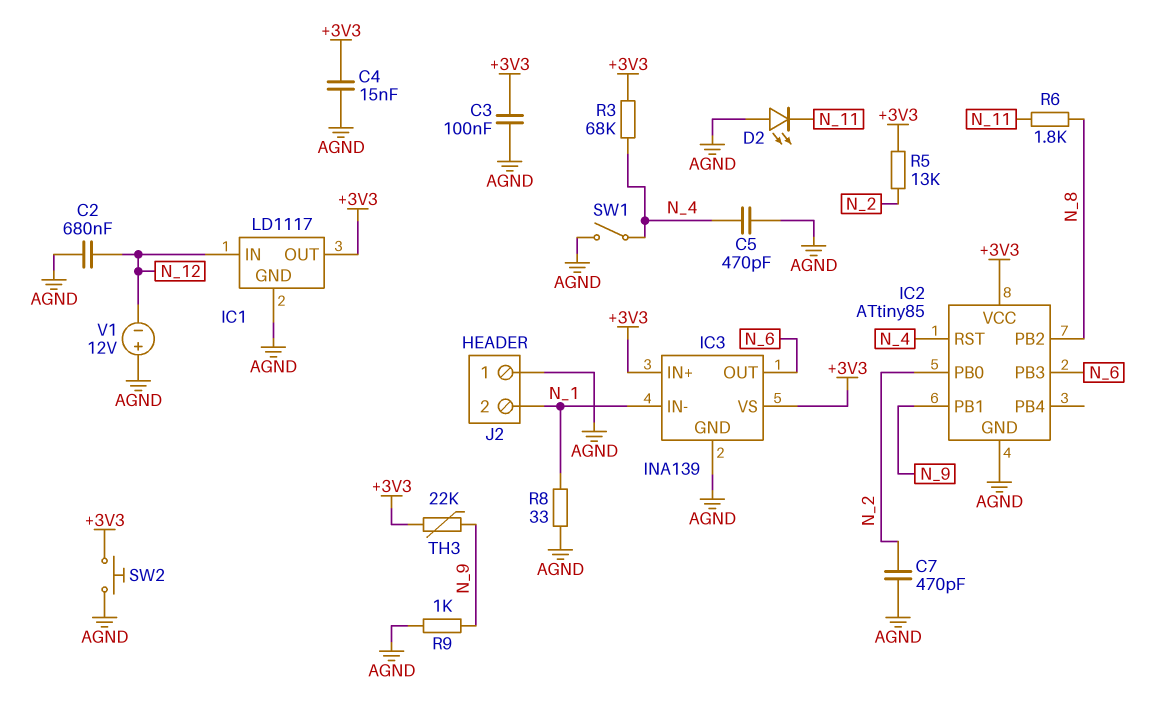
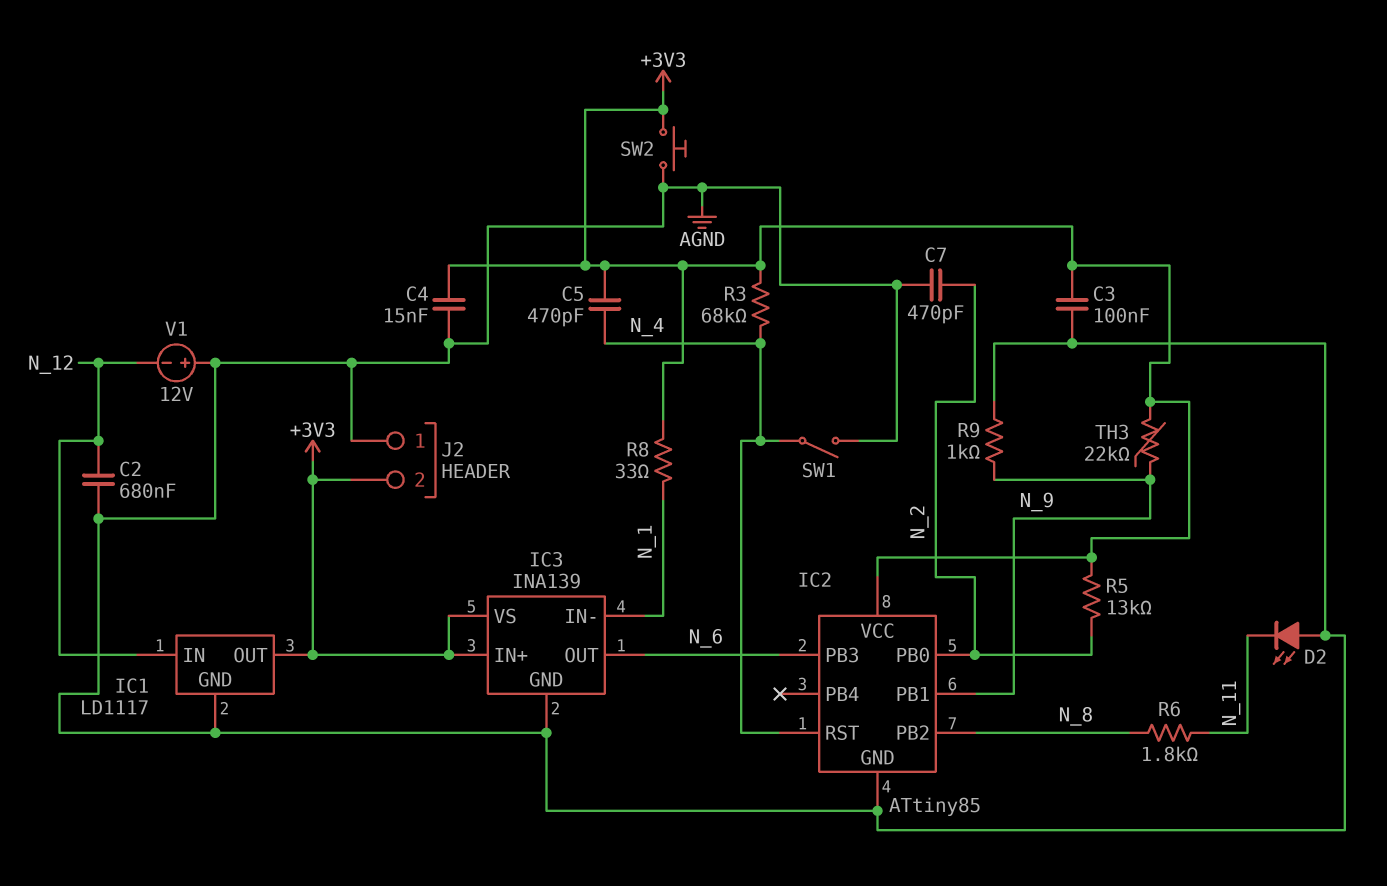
C5: 470pF (AGND, N_4) -> 470pF (+3V3, N_4)
J2 pin 2: N_1 -> +3V3
R8: 33 (AGND, N_1) -> 33 (+3V3, N_1)

